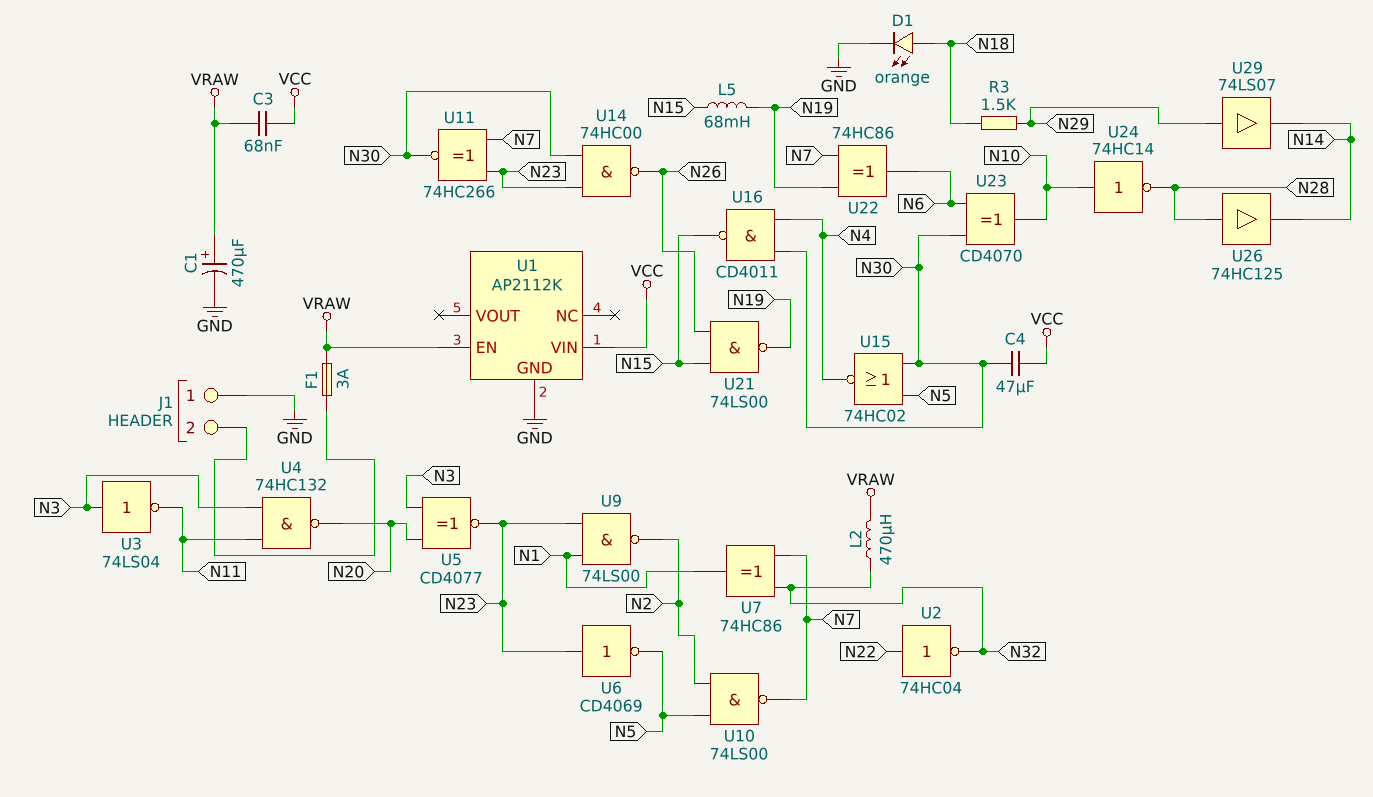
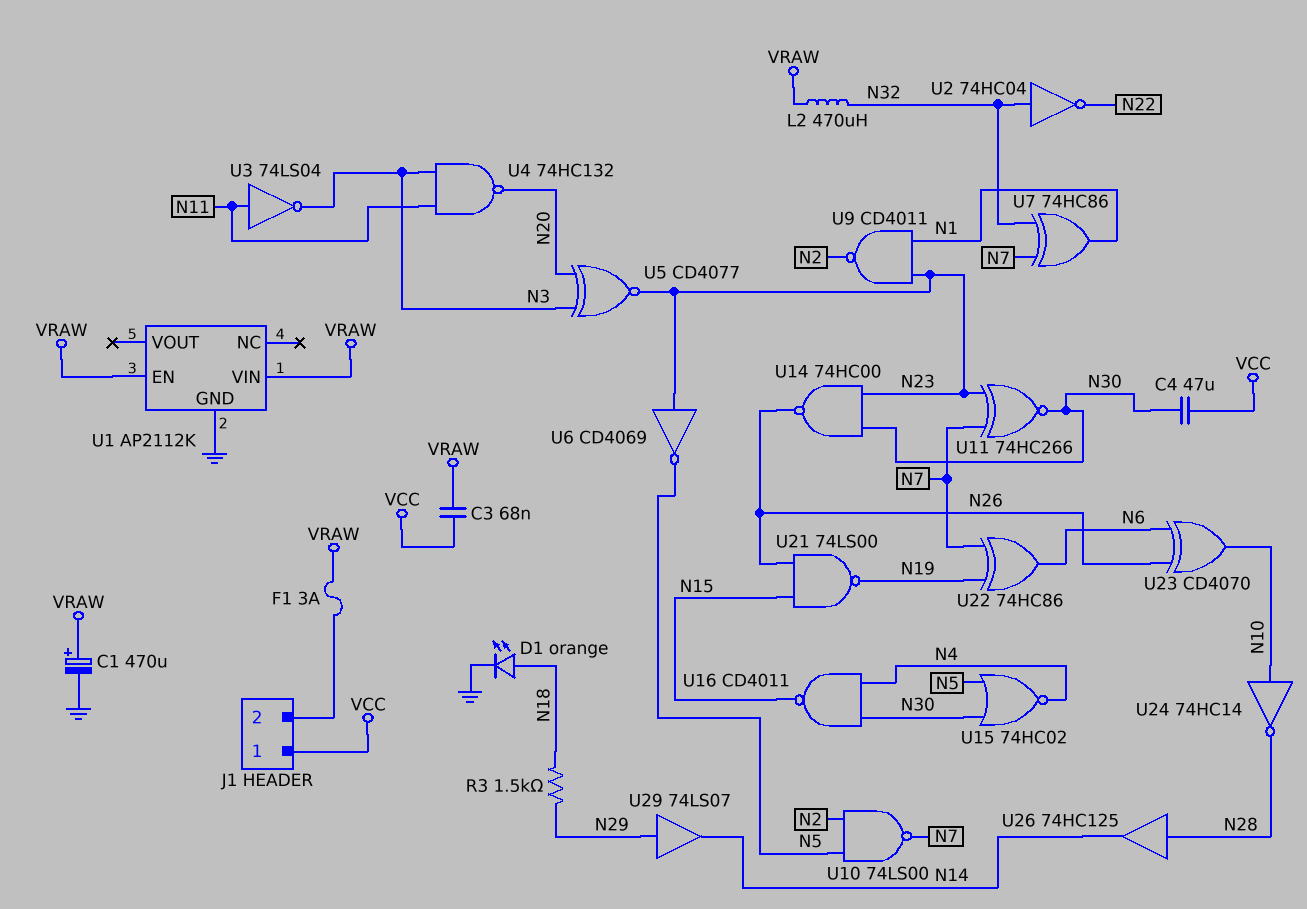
J1 pin 1: GND -> VCC
L5: 68mH (N15, N19) -> none
U1 pin VIN: VCC -> VRAW
U2: NOT 74HC04 (in N22, out N32) -> NOT 74HC04 (in N32, out N22)
U3: NOT 74LS04 (in N3, out N11) -> NOT 74LS04 (in N11, out N3)
U9: NAND 74LS00 (in N1, in N23, out N2) -> NAND CD4011 (in N1, in N23, out N2)
U23: XOR CD4070 (in N6, in N30, out N10) -> XOR CD4070 (in N6, in N26, out N10)

